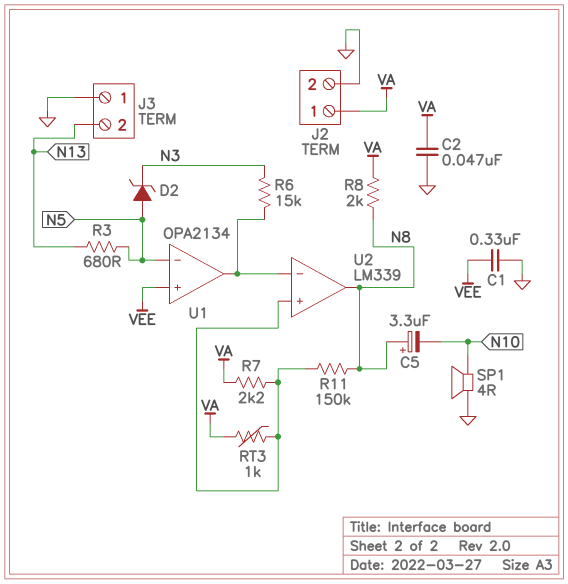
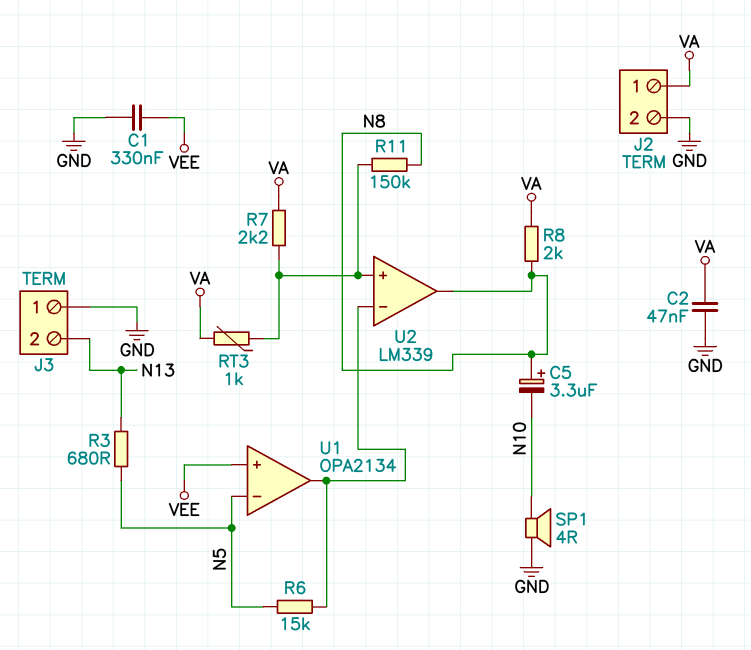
D2: zener (A N5, K N3) -> none
R6: 15k (N3, U1/out) -> 15k (N5, U1/out)

